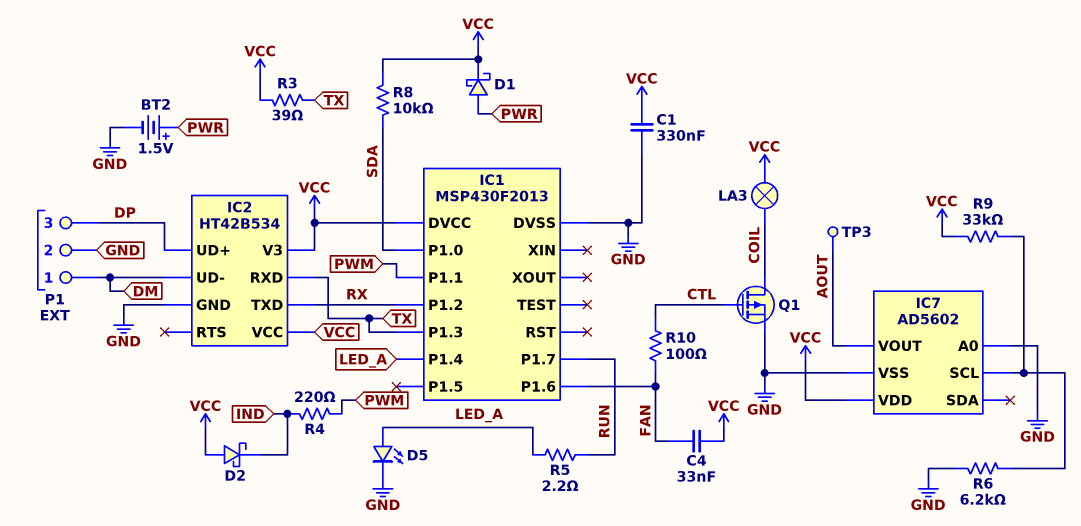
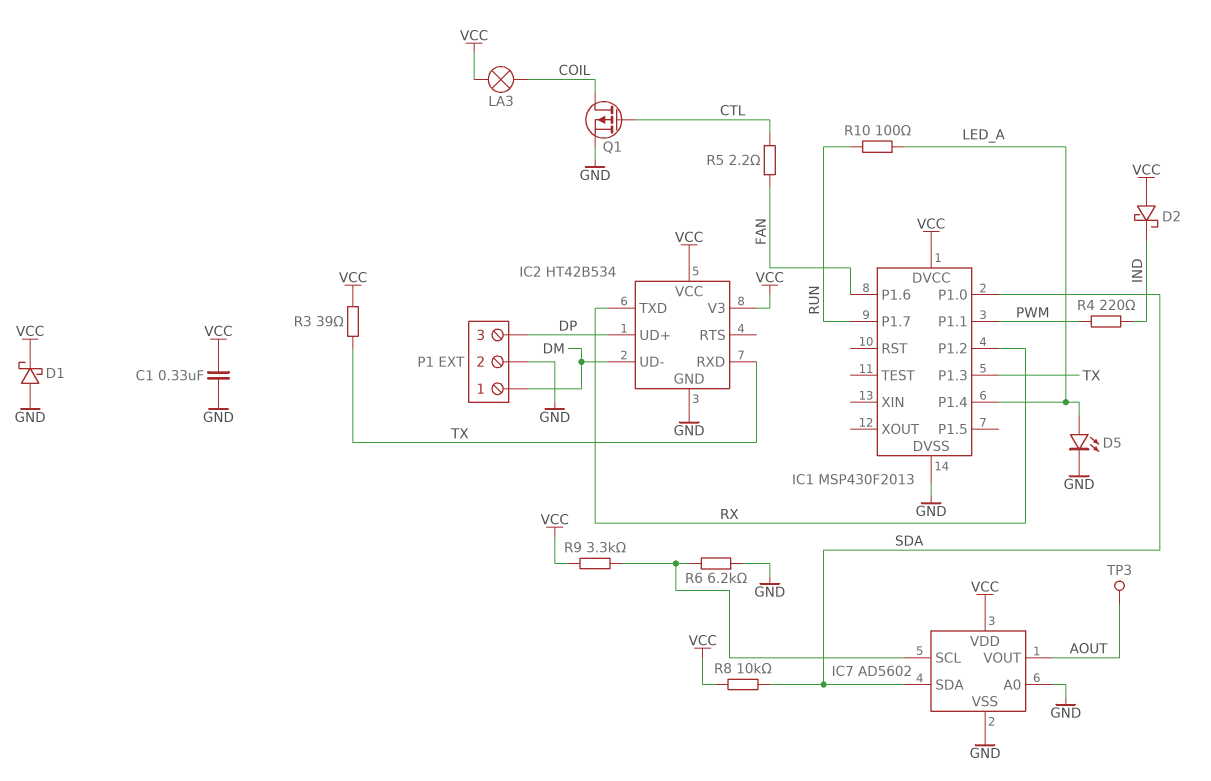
BT2: 1.5V (plus PWR, minus GND) -> none
C4: 33nF (FAN, VCC) -> none
D1: schottky (A PWR, K VCC) -> schottky (A GND, K VCC)
IC7 pin SDA: none -> SDA
R5: 2.2 (LED_A, RUN) -> 2.2 (CTL, FAN)
R9: 33k (IC7/SCL, VCC) -> 3.3k (IC7/SCL, VCC)
R10: 100 (CTL, FAN) -> 100 (LED_A, RUN)

